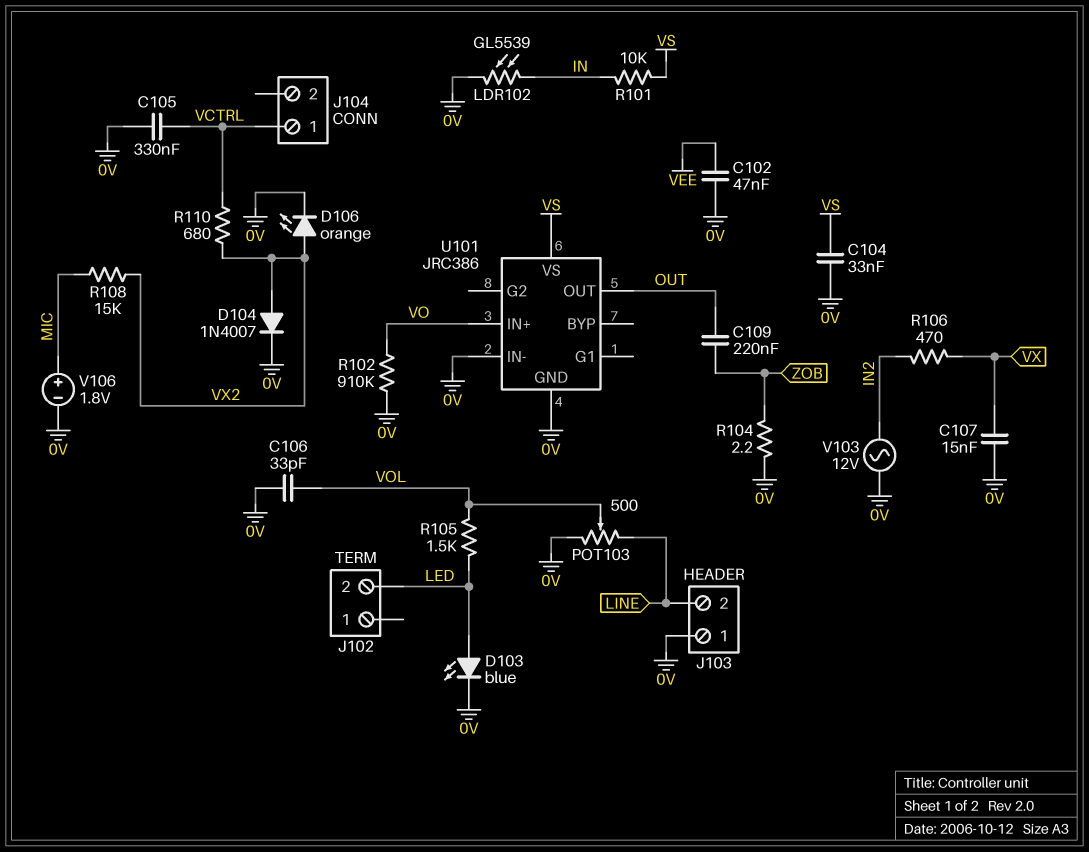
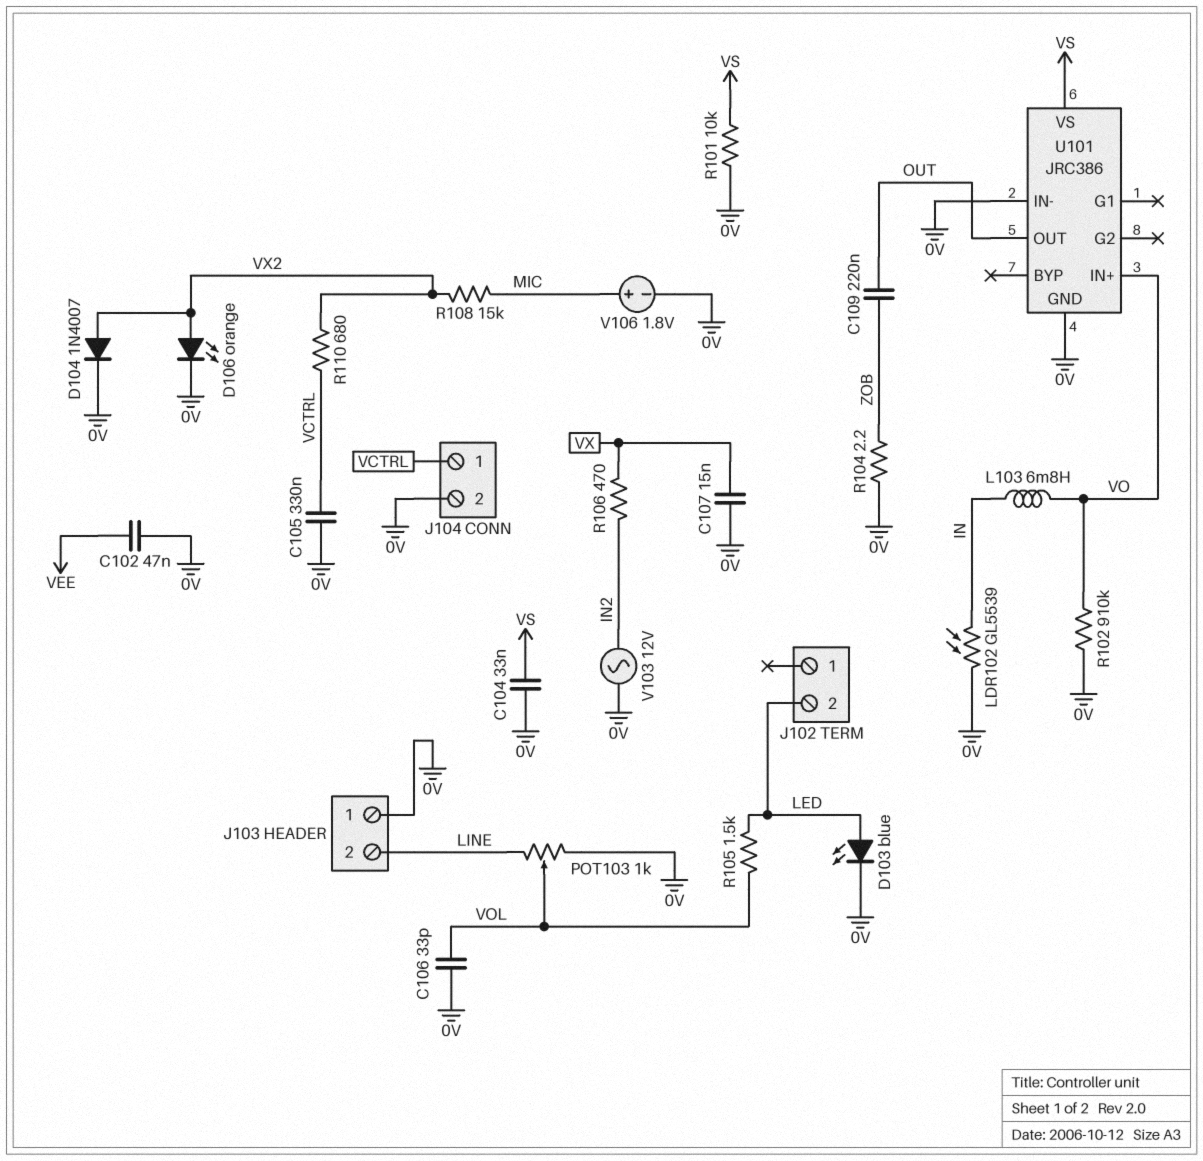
J104 pin 2: none -> 0V
L103: none -> 6.8mH (IN, VO)
POT103: 500 (0V, LINE, wiper VOL) -> 1k (0V, LINE, wiper VOL)
R101: 10k (IN, VS) -> 10k (0V, VS)

